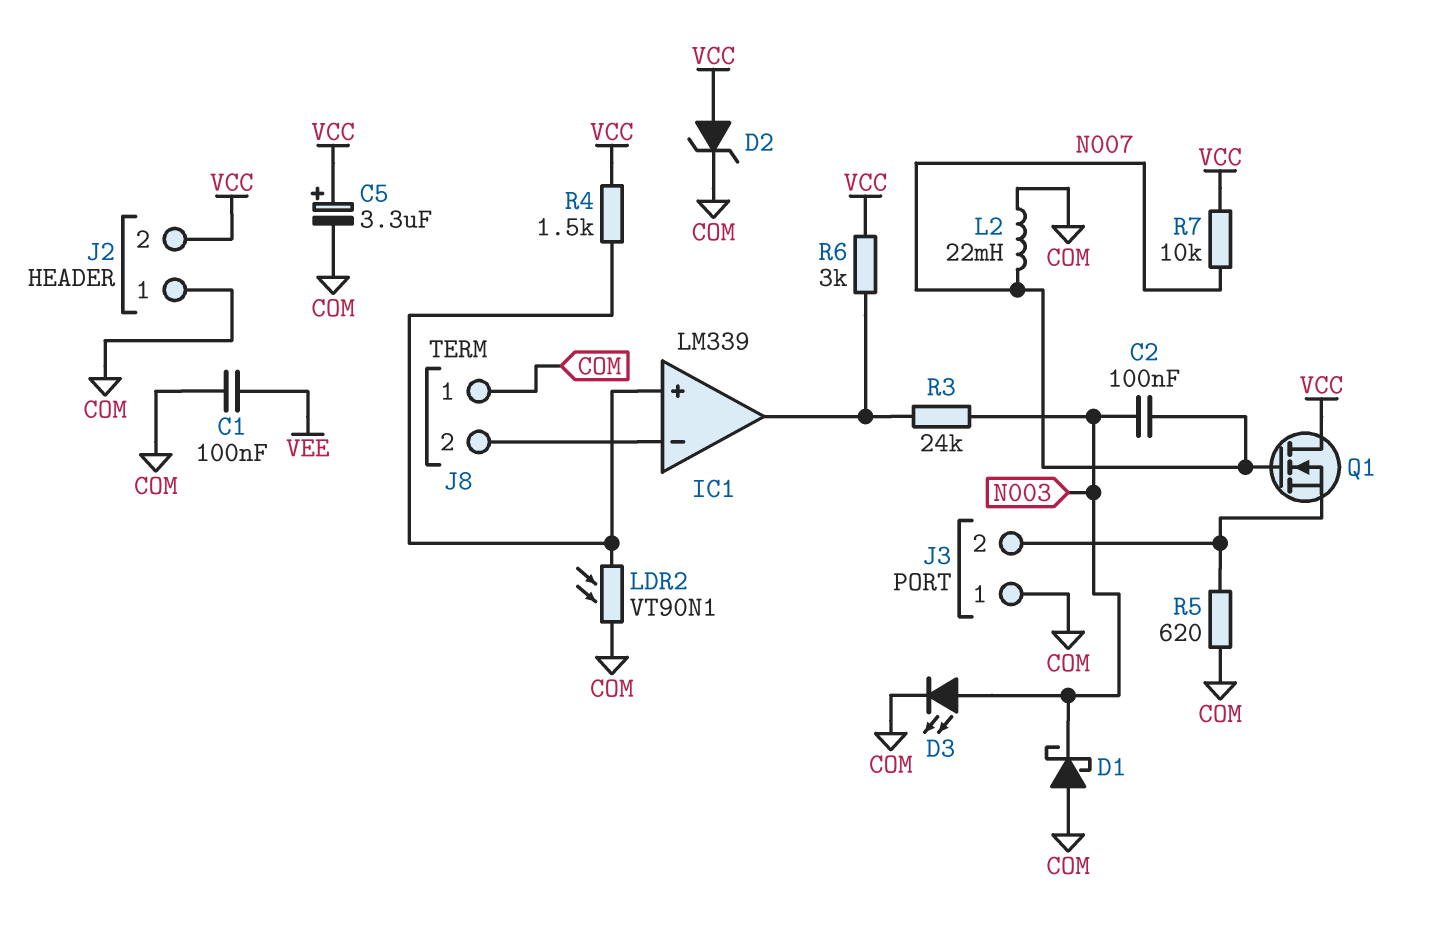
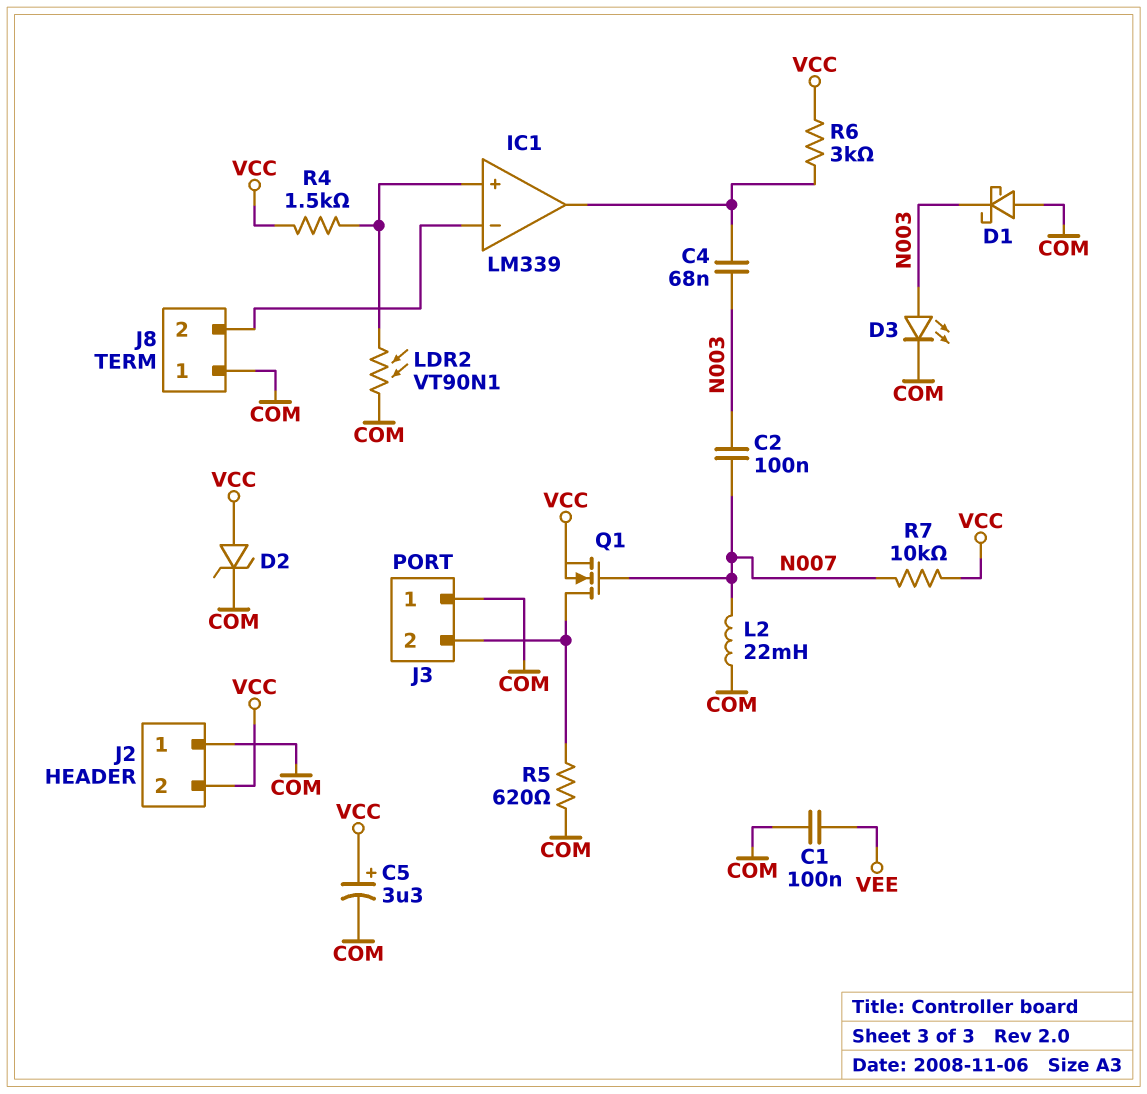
C4: none -> 68nF (IC1/out, N003)
Q1: NMOS (G N007, D VCC, S J3/2) -> NMOS (G N007, D J3/2, S VCC)
R3: 24k (IC1/out, N003) -> none

